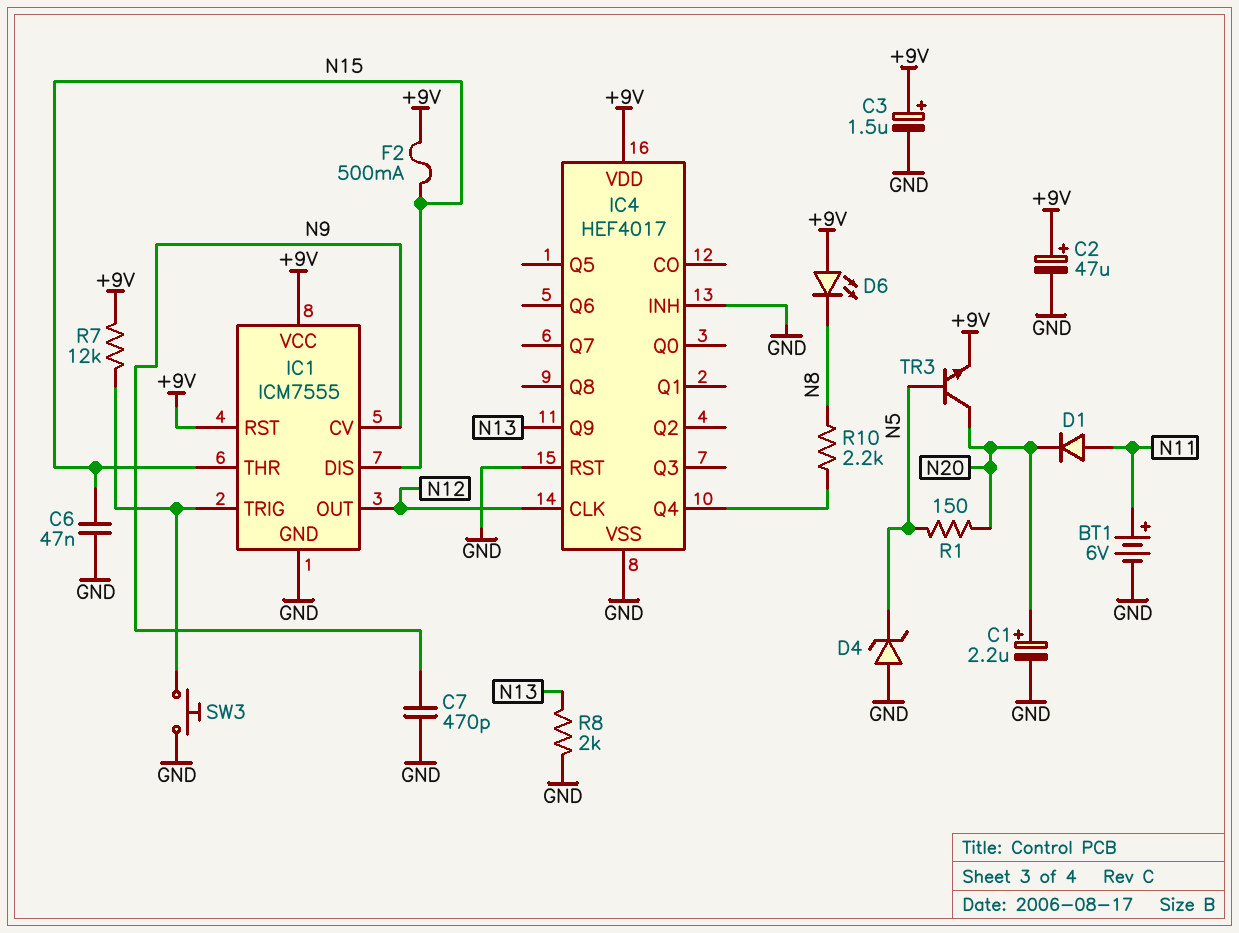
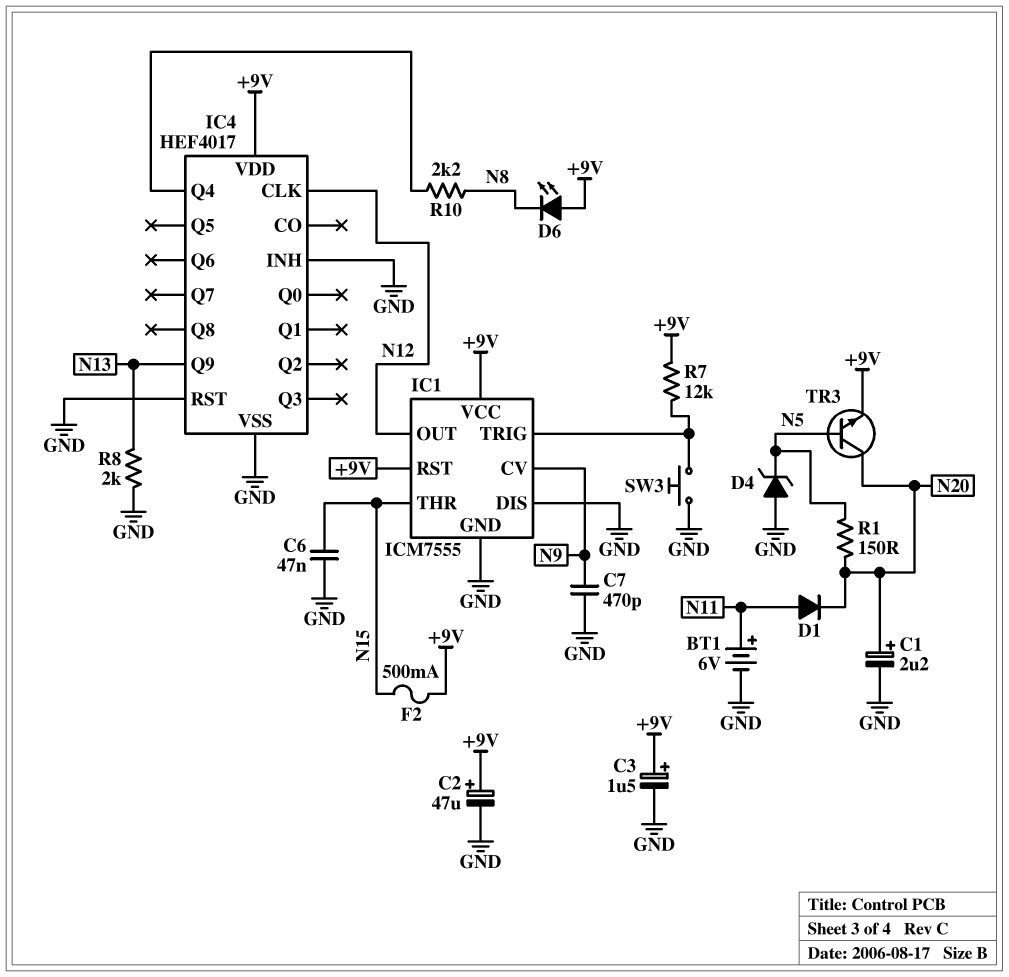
IC1 pin DIS: N15 -> GND

